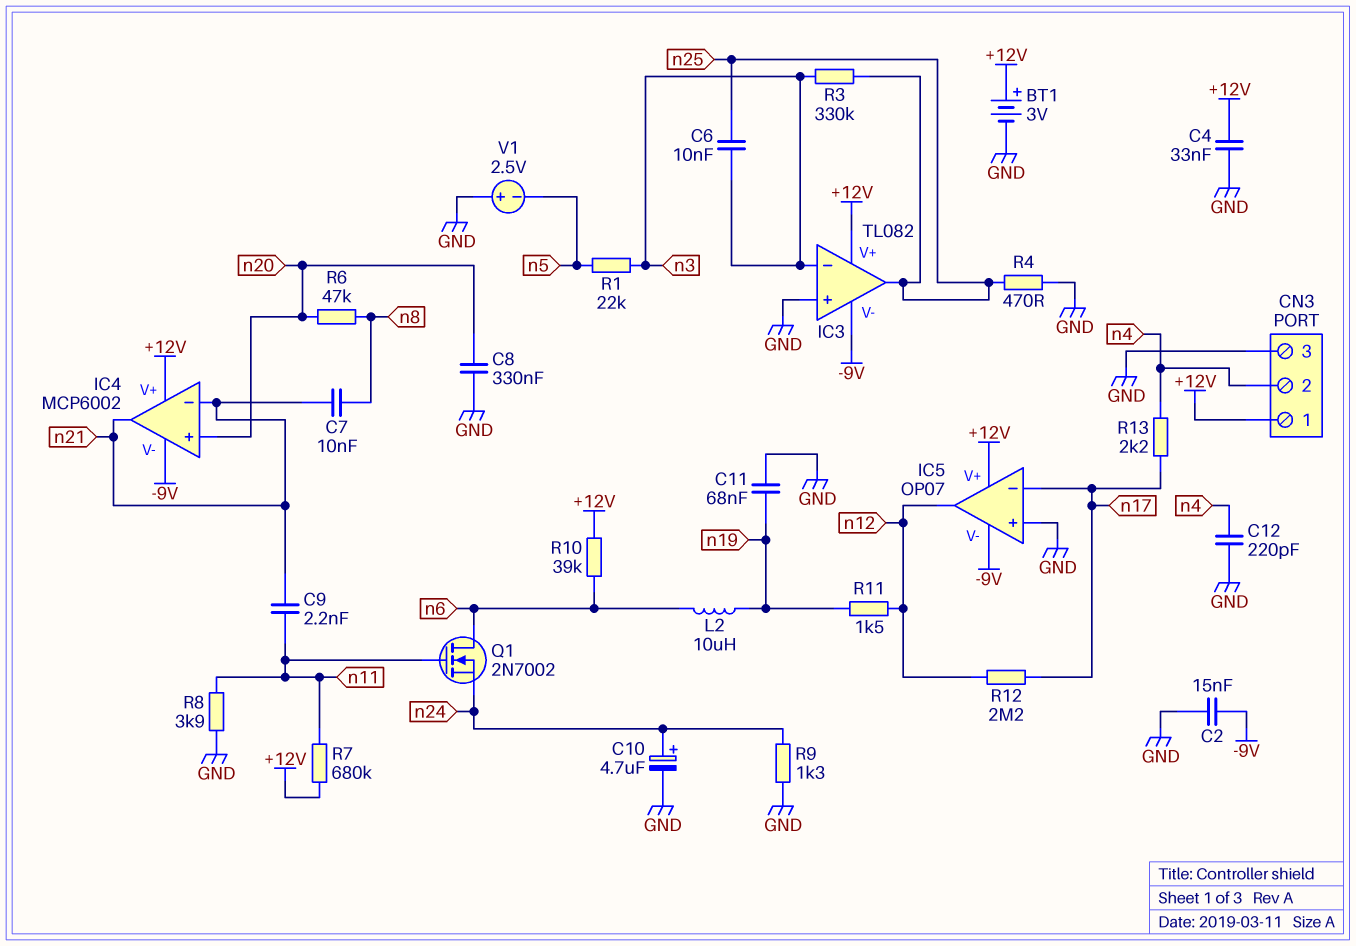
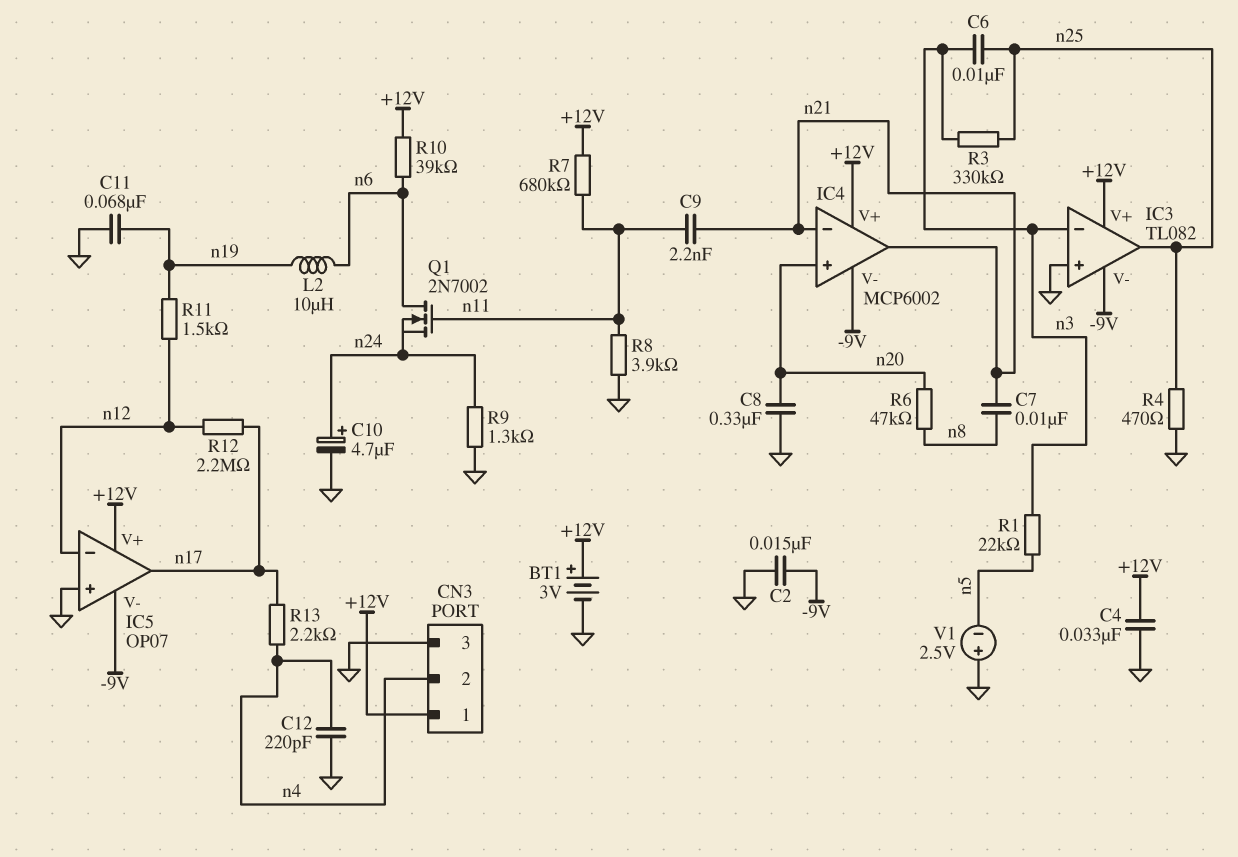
IC5 pin in-: n17 -> n12
IC5 pin out: n12 -> n17

